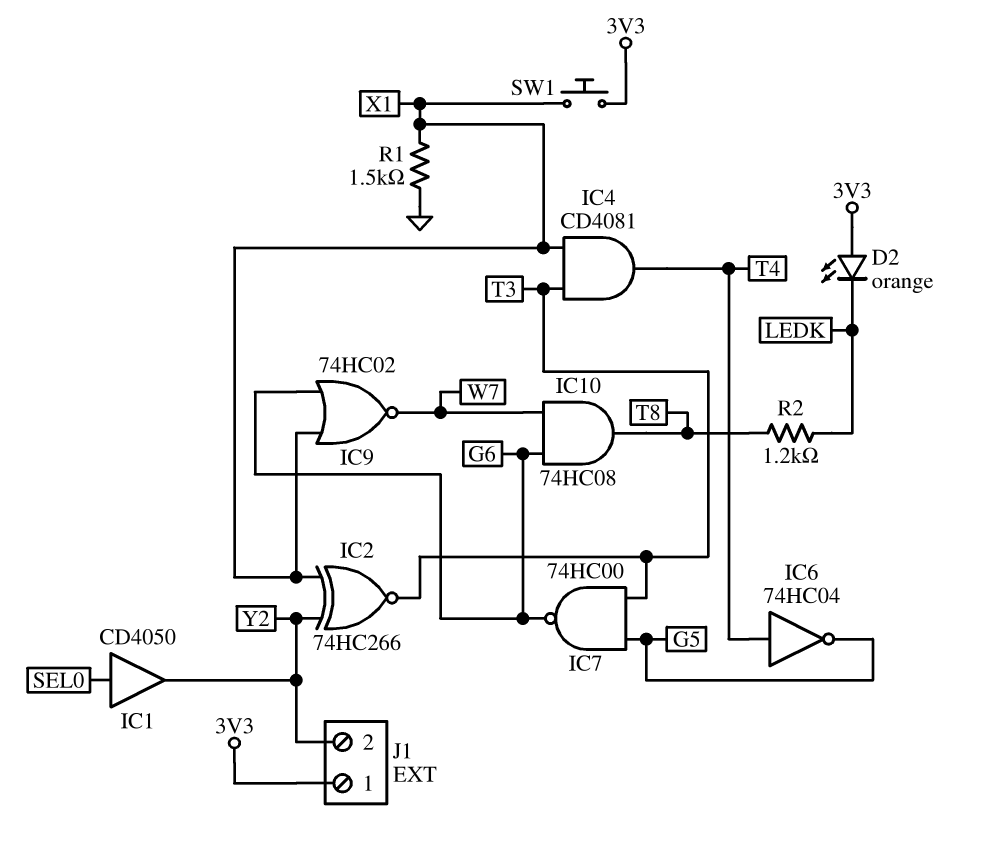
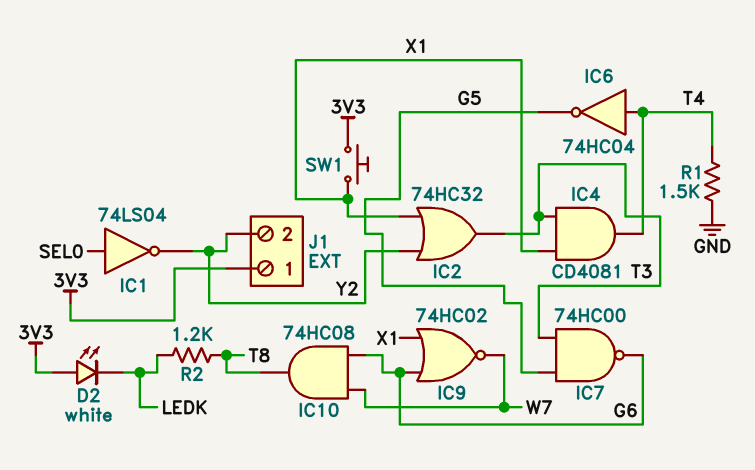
D2: LED orange (A 3V3, K LEDK) -> LED white (A 3V3, K LEDK)
IC1: buffer CD4050 (in SEL0, out Y2) -> NOT 74LS04 (in SEL0, out Y2)
IC2: XNOR 74HC266 (in X1, in Y2, out T3) -> OR 74HC32 (in X1, in Y2, out T3)
R1: 1.5k (GND, X1) -> 1.5k (GND, T4)

